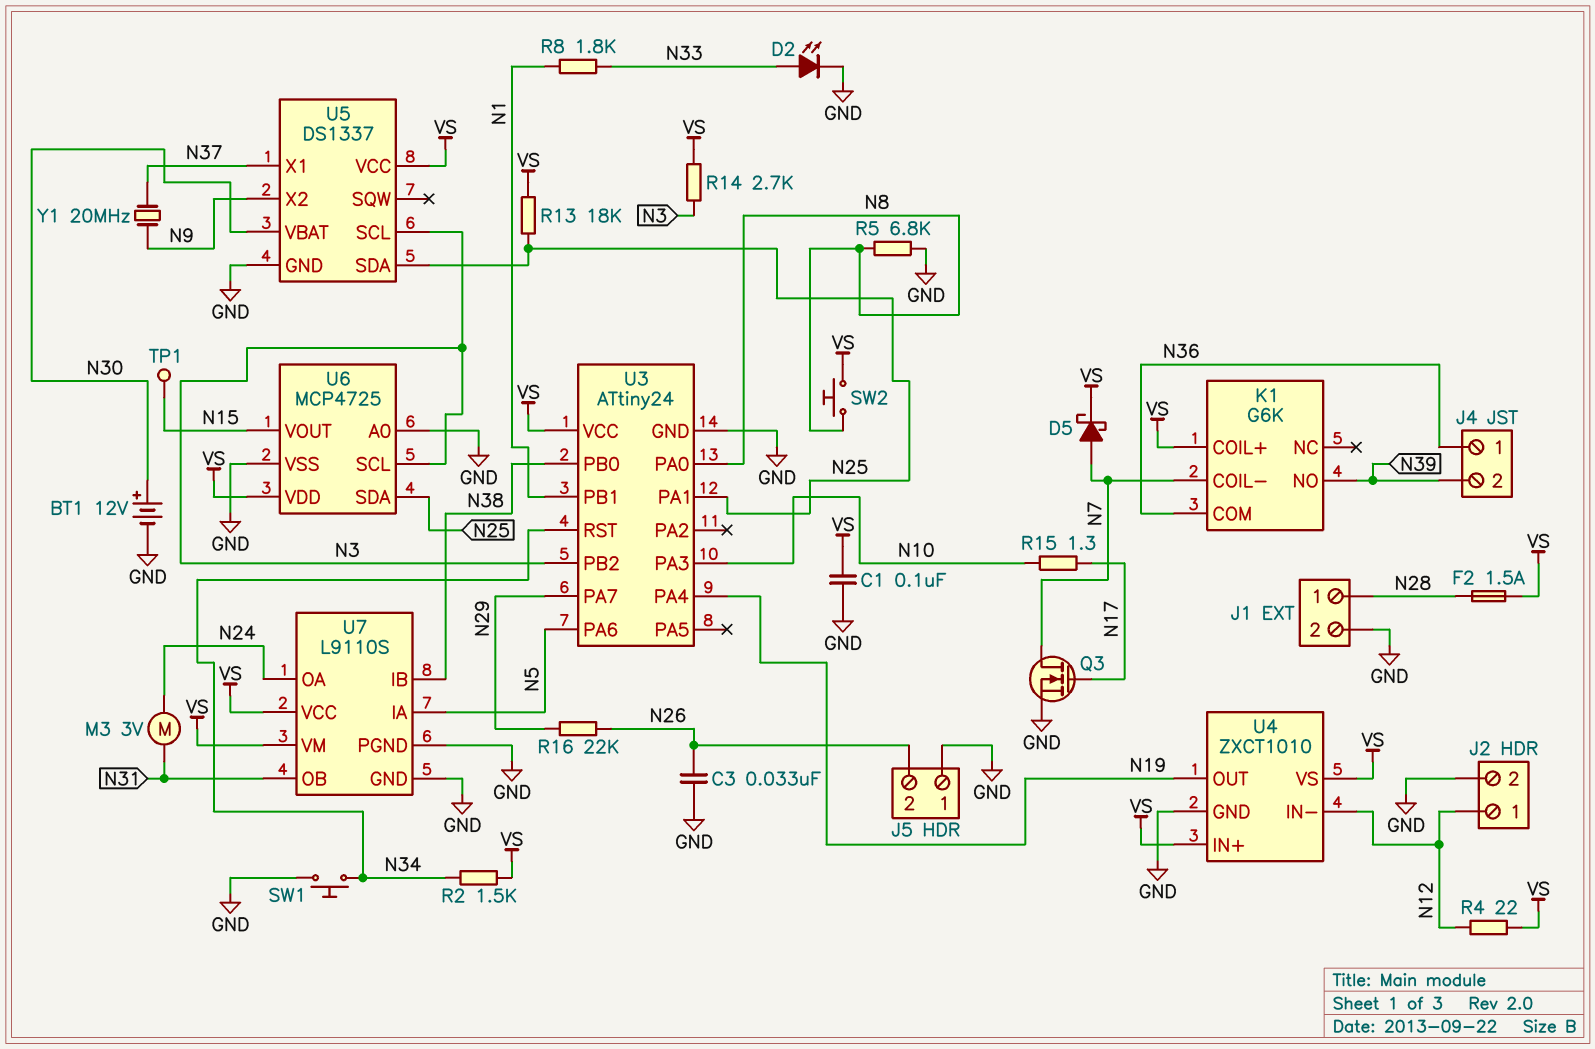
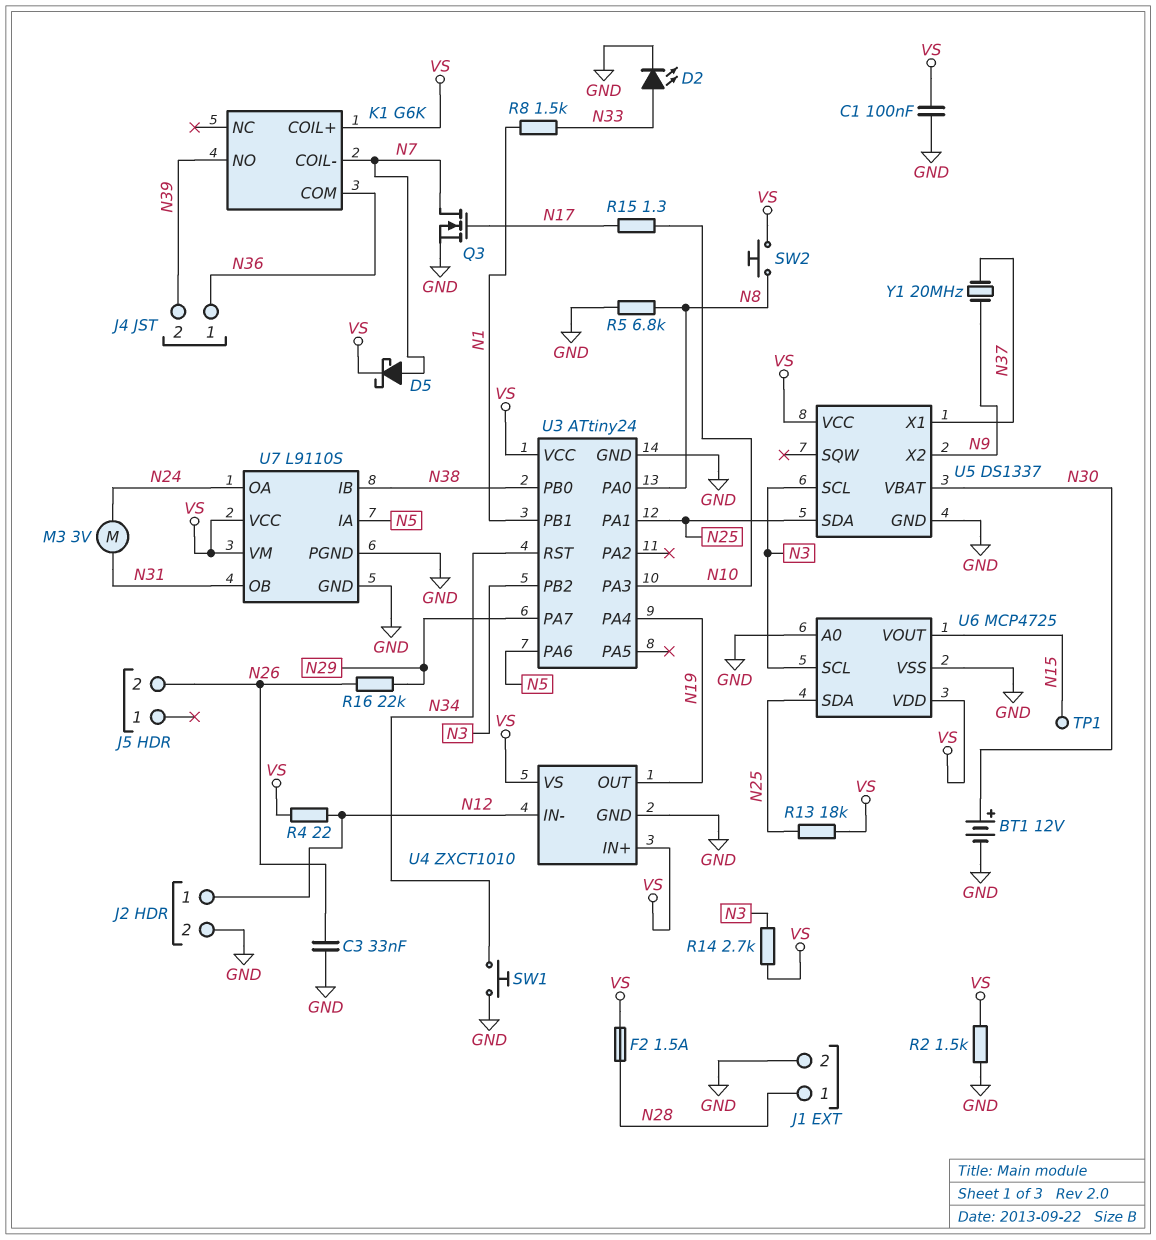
J5 pin 1: GND -> none
R2: 1.5k (N34, VS) -> 1.5k (GND, VS)
R8: 1.8k (N1, N33) -> 1.5k (N1, N33)

